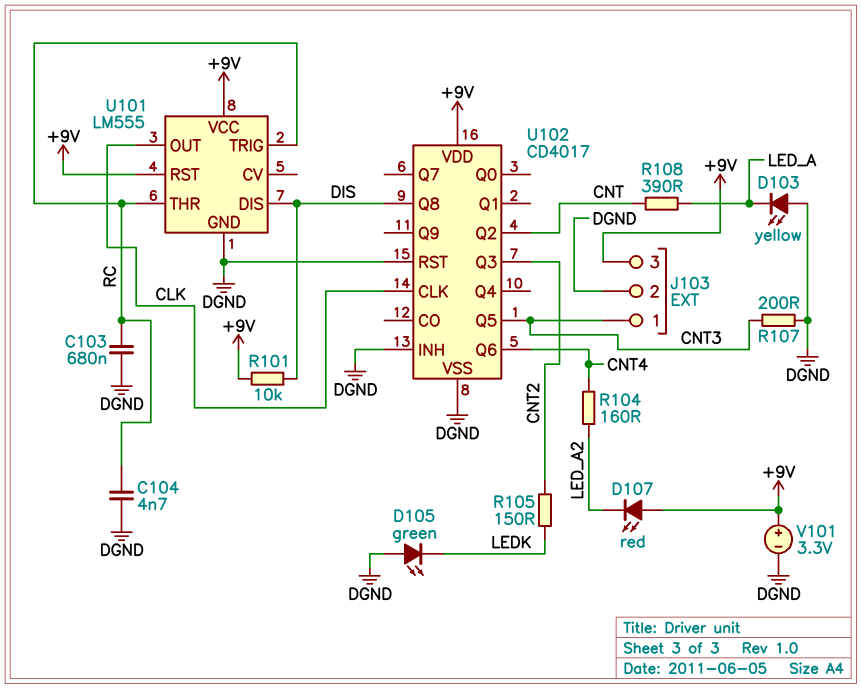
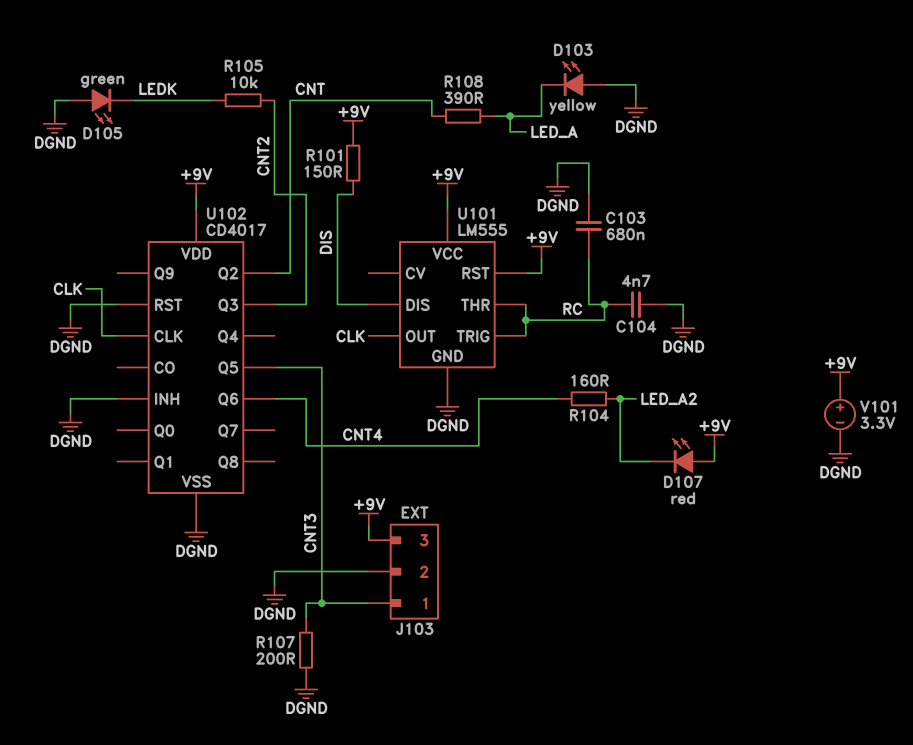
R101: 10k (+9V, DIS) -> 150 (+9V, DIS)
R105: 150 (CNT2, LEDK) -> 10k (CNT2, LEDK)
U102 pin Q8: DIS -> none

